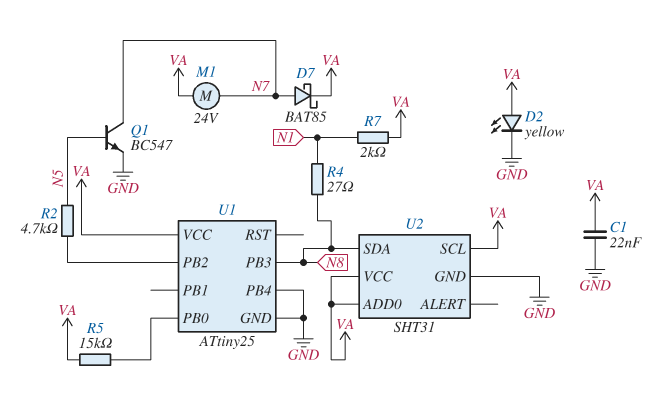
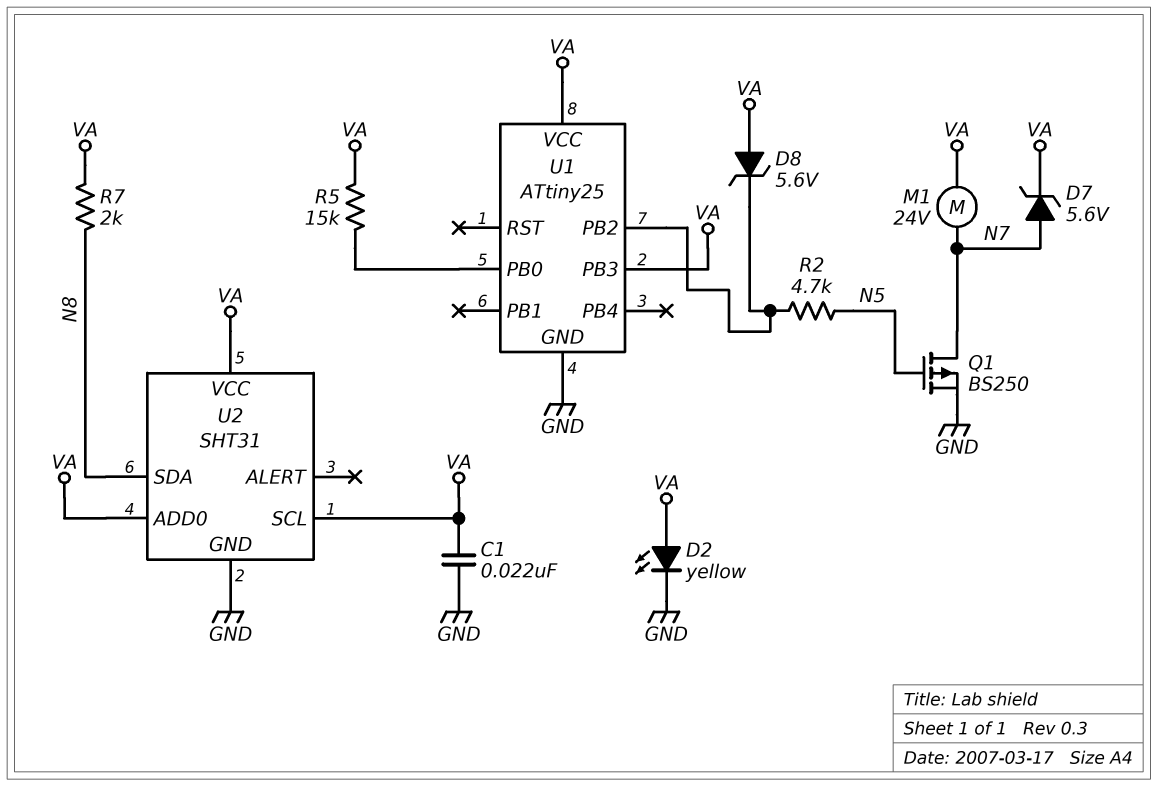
D7: schottky BAT85 (A N7, K VA) -> zener 5.6V (A N7, K VA)
D8: none -> zener 5.6V (A VA, K U1/PB2)
Q1: NPN BC547 (B N5, C N7, E GND) -> PMOS BS250 (G N5, D N7, S GND)
R4: 27 (N1, N8) -> none
R7: 2k (N1, VA) -> 2k (N8, VA)
U1 pin PB3: N8 -> VA
U1 pin PB4: GND -> none

